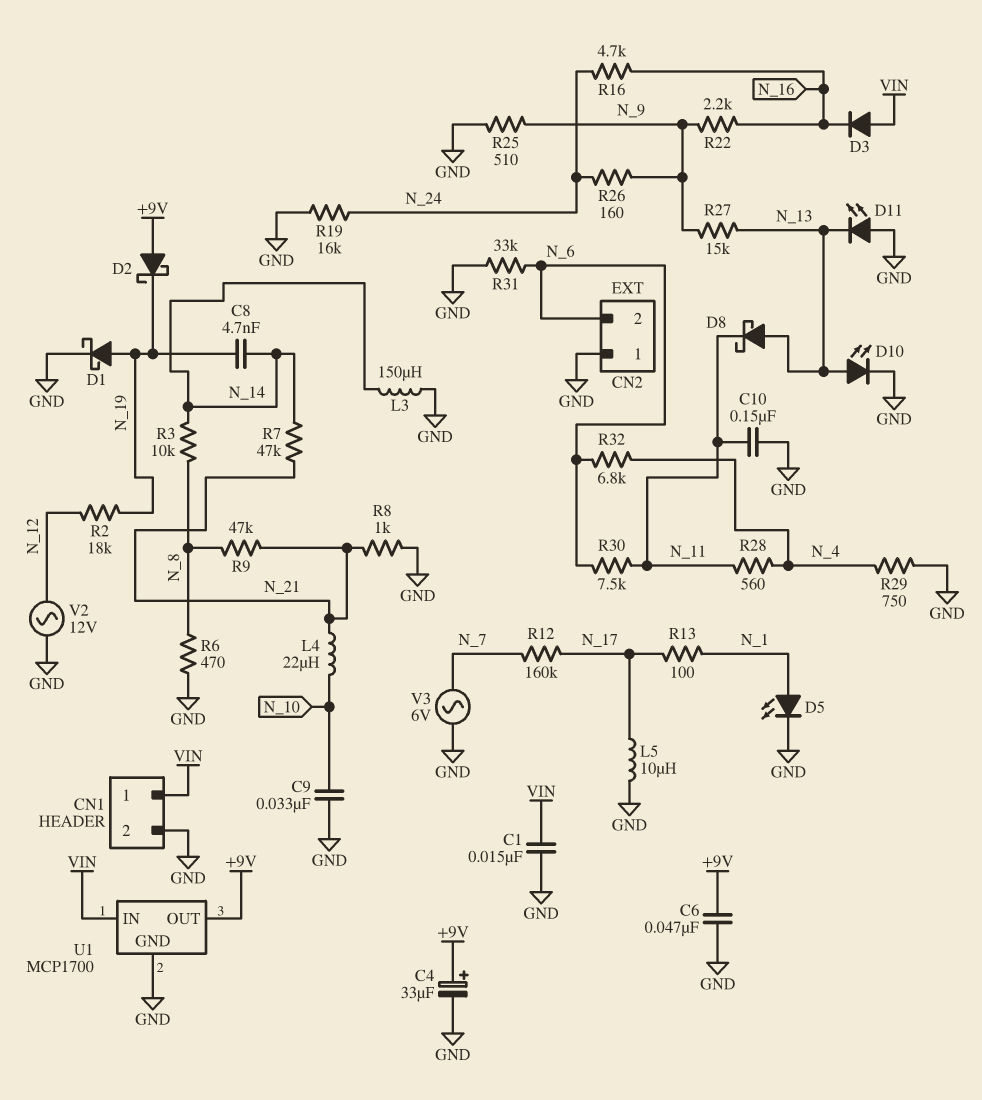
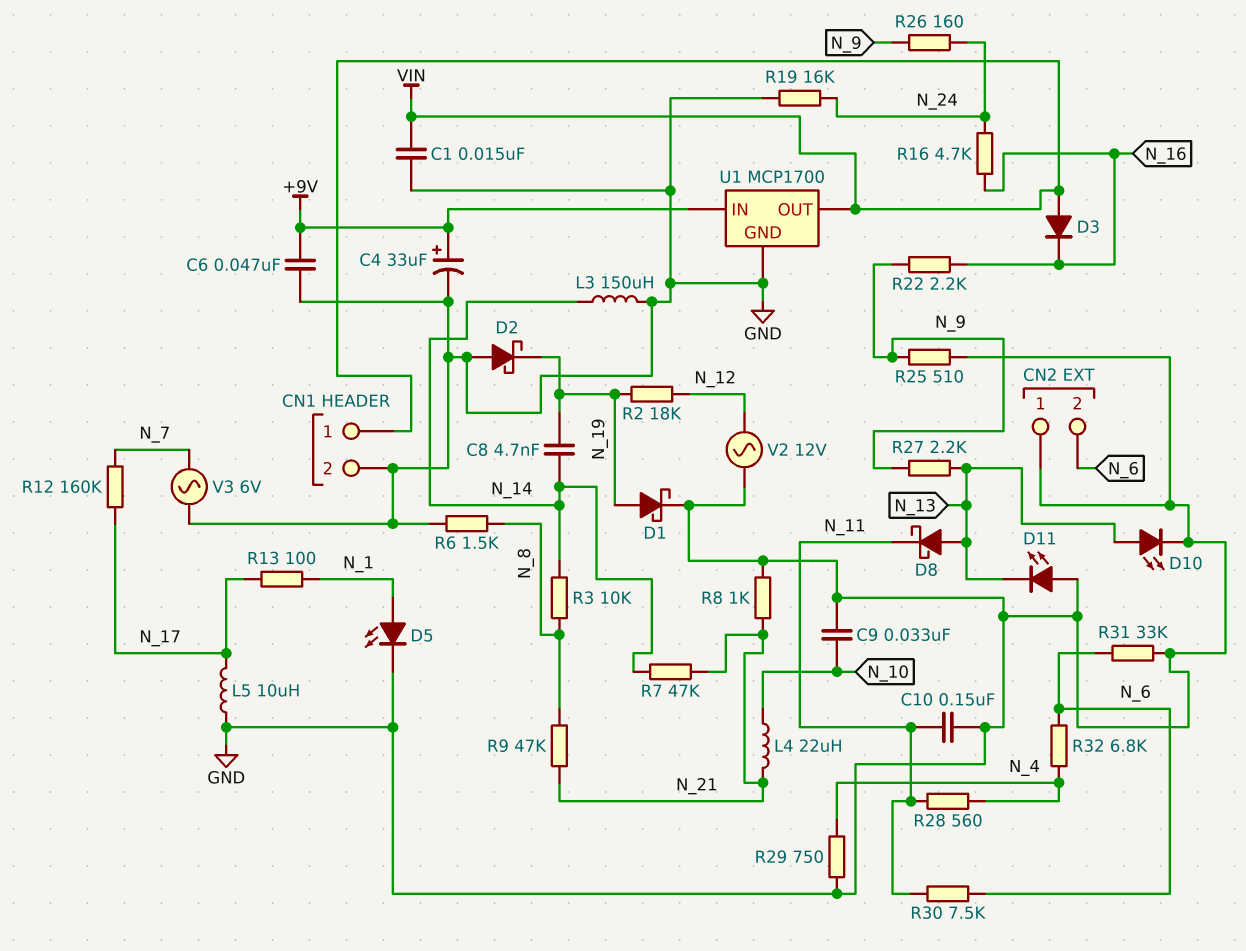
D2: schottky (A +9V, K N_19) -> schottky (A GND, K N_19)
R6: 470 (GND, N_8) -> 1.5k (GND, N_8)
R27: 15k (N_9, N_13) -> 2.2k (N_9, N_13)
U1 pin IN: VIN -> +9V
U1 pin OUT: +9V -> VIN

